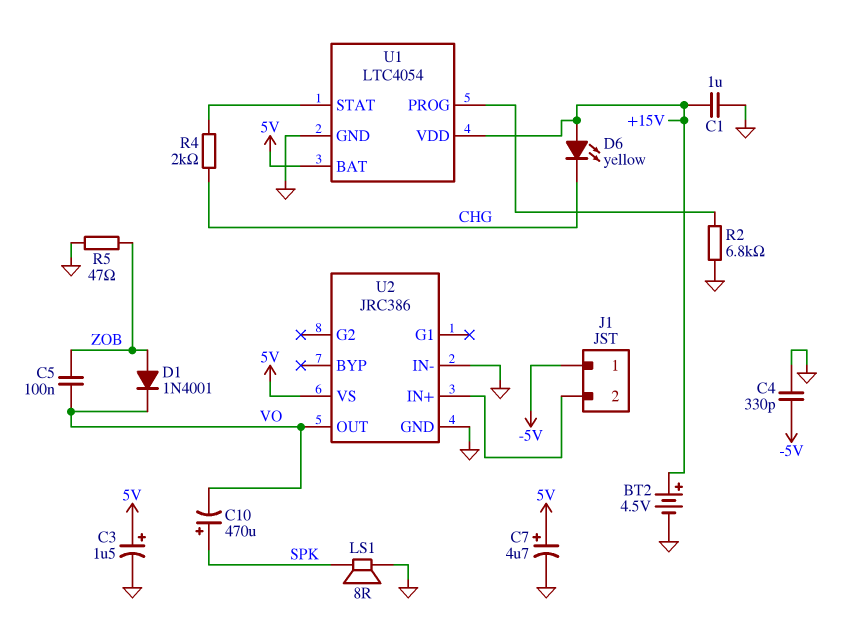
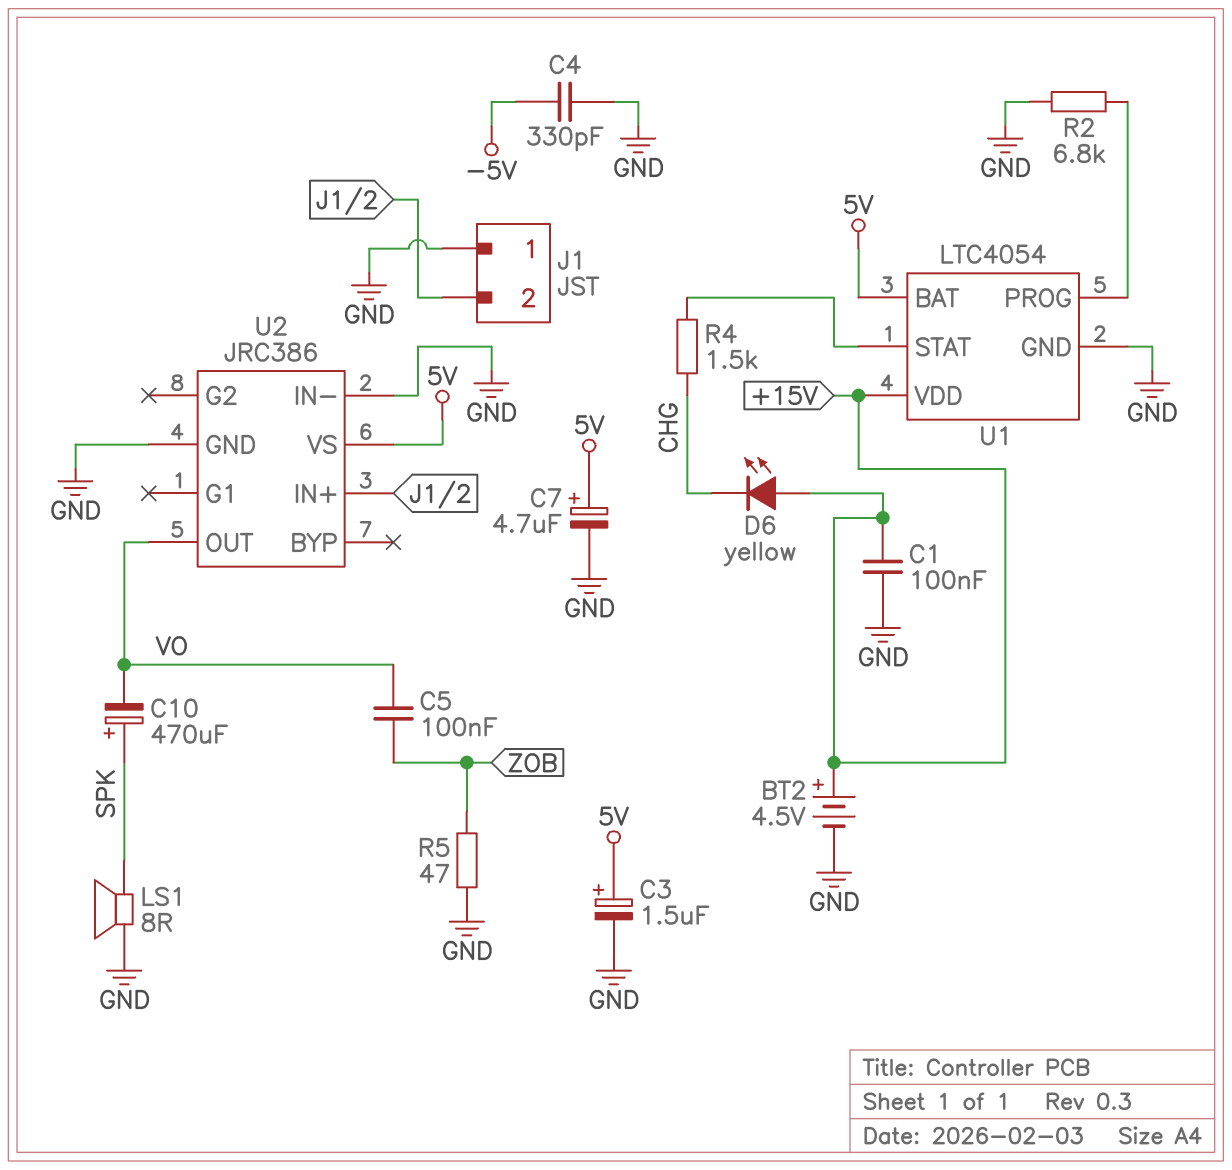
C1: 1uF (+15V, GND) -> 100nF (+15V, GND)
D1: diode 1N4001 (A ZOB, K VO) -> none
J1 pin 1: -5V -> GND
R4: 2k (CHG, U1/STAT) -> 1.5k (CHG, U1/STAT)

